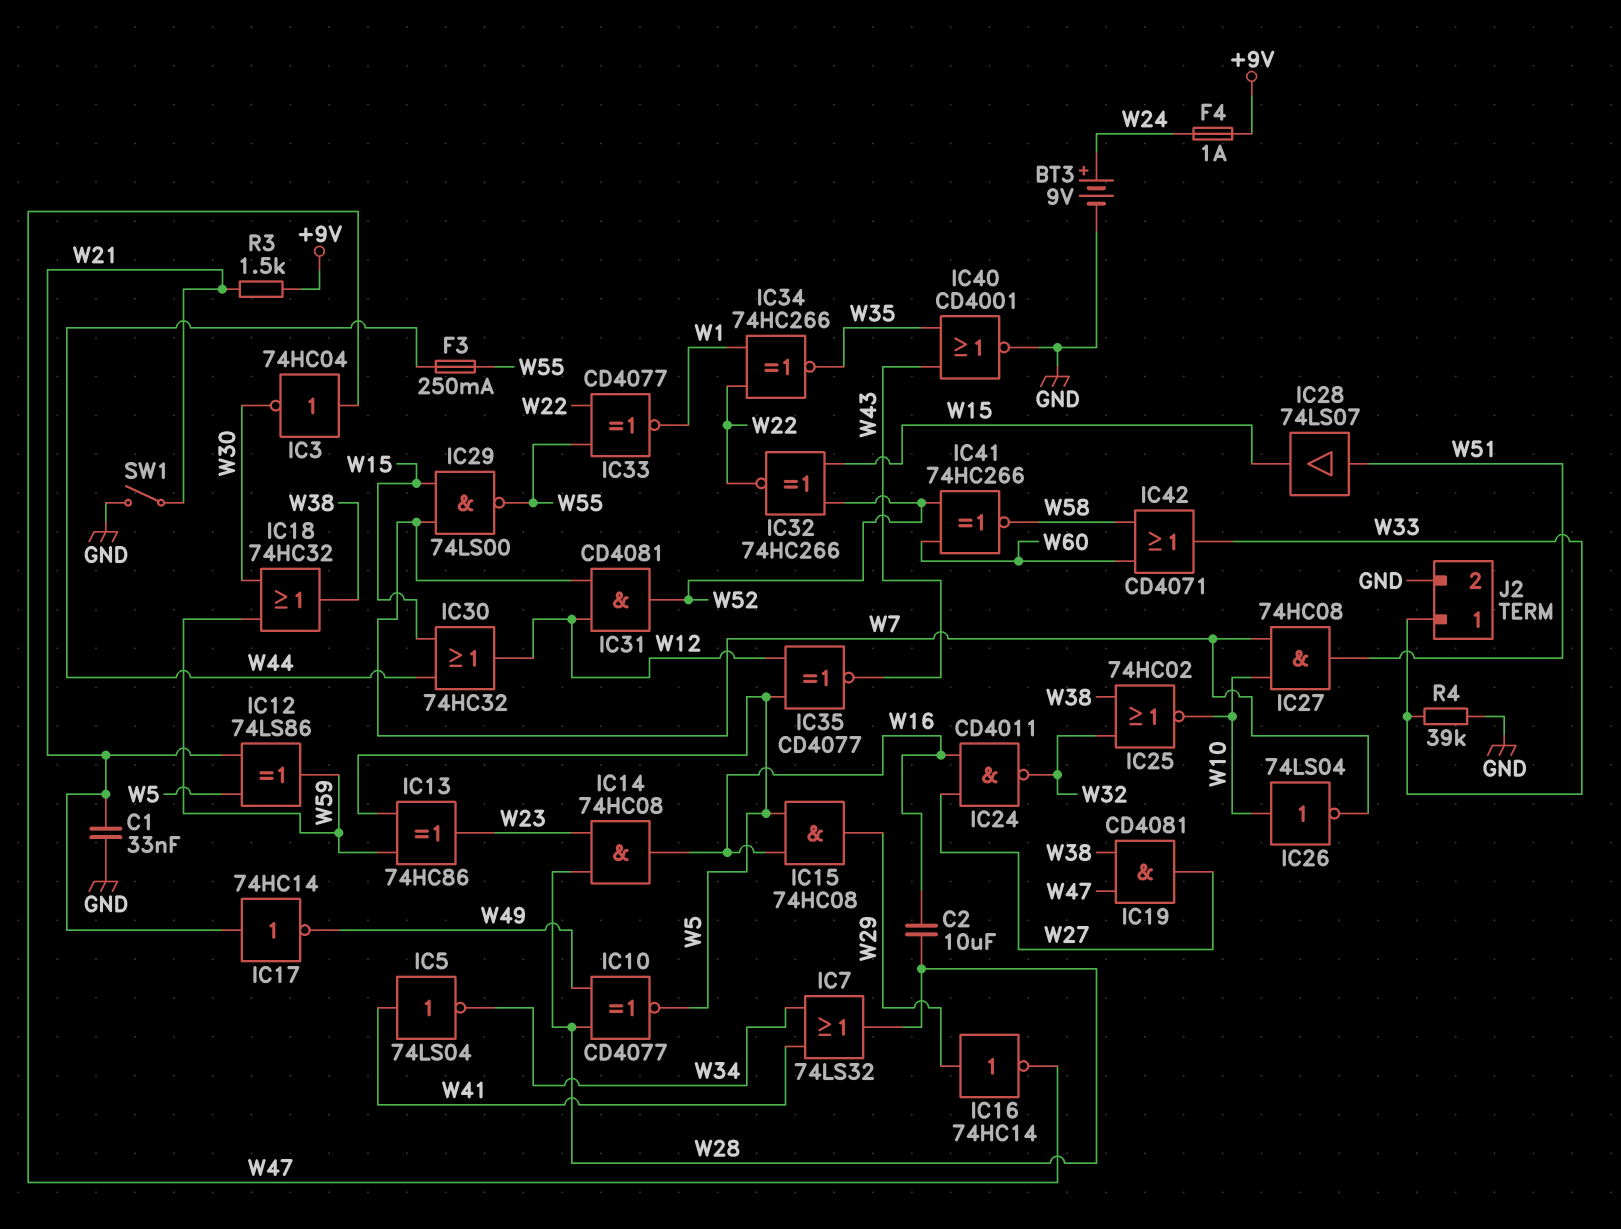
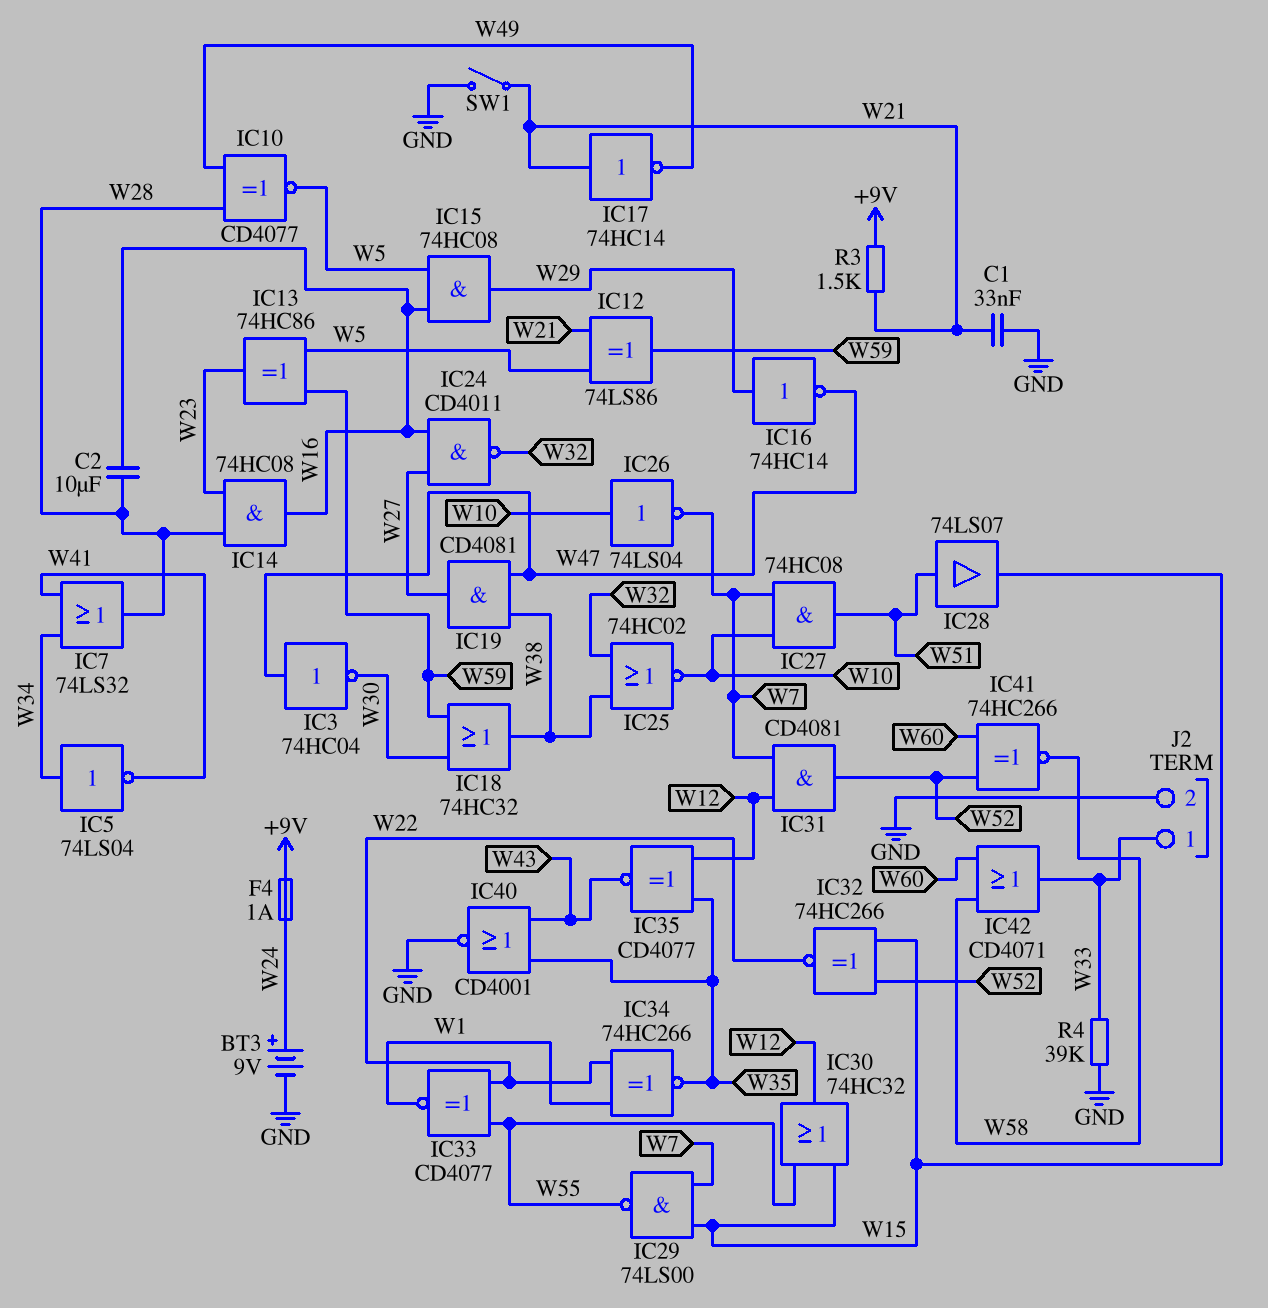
F3: 250mA (W44, W55) -> none
IC5: NOT 74LS04 (in W41, out W34) -> NOT 74LS04 (in W34, out W41)
IC30: OR 74HC32 (in W15, in W44, out W12) -> OR 74HC32 (in W15, in W55, out W12)
IC35: XNOR CD4077 (in W5, in W12, out W43) -> XNOR CD4077 (in W12, in W35, out W43)

